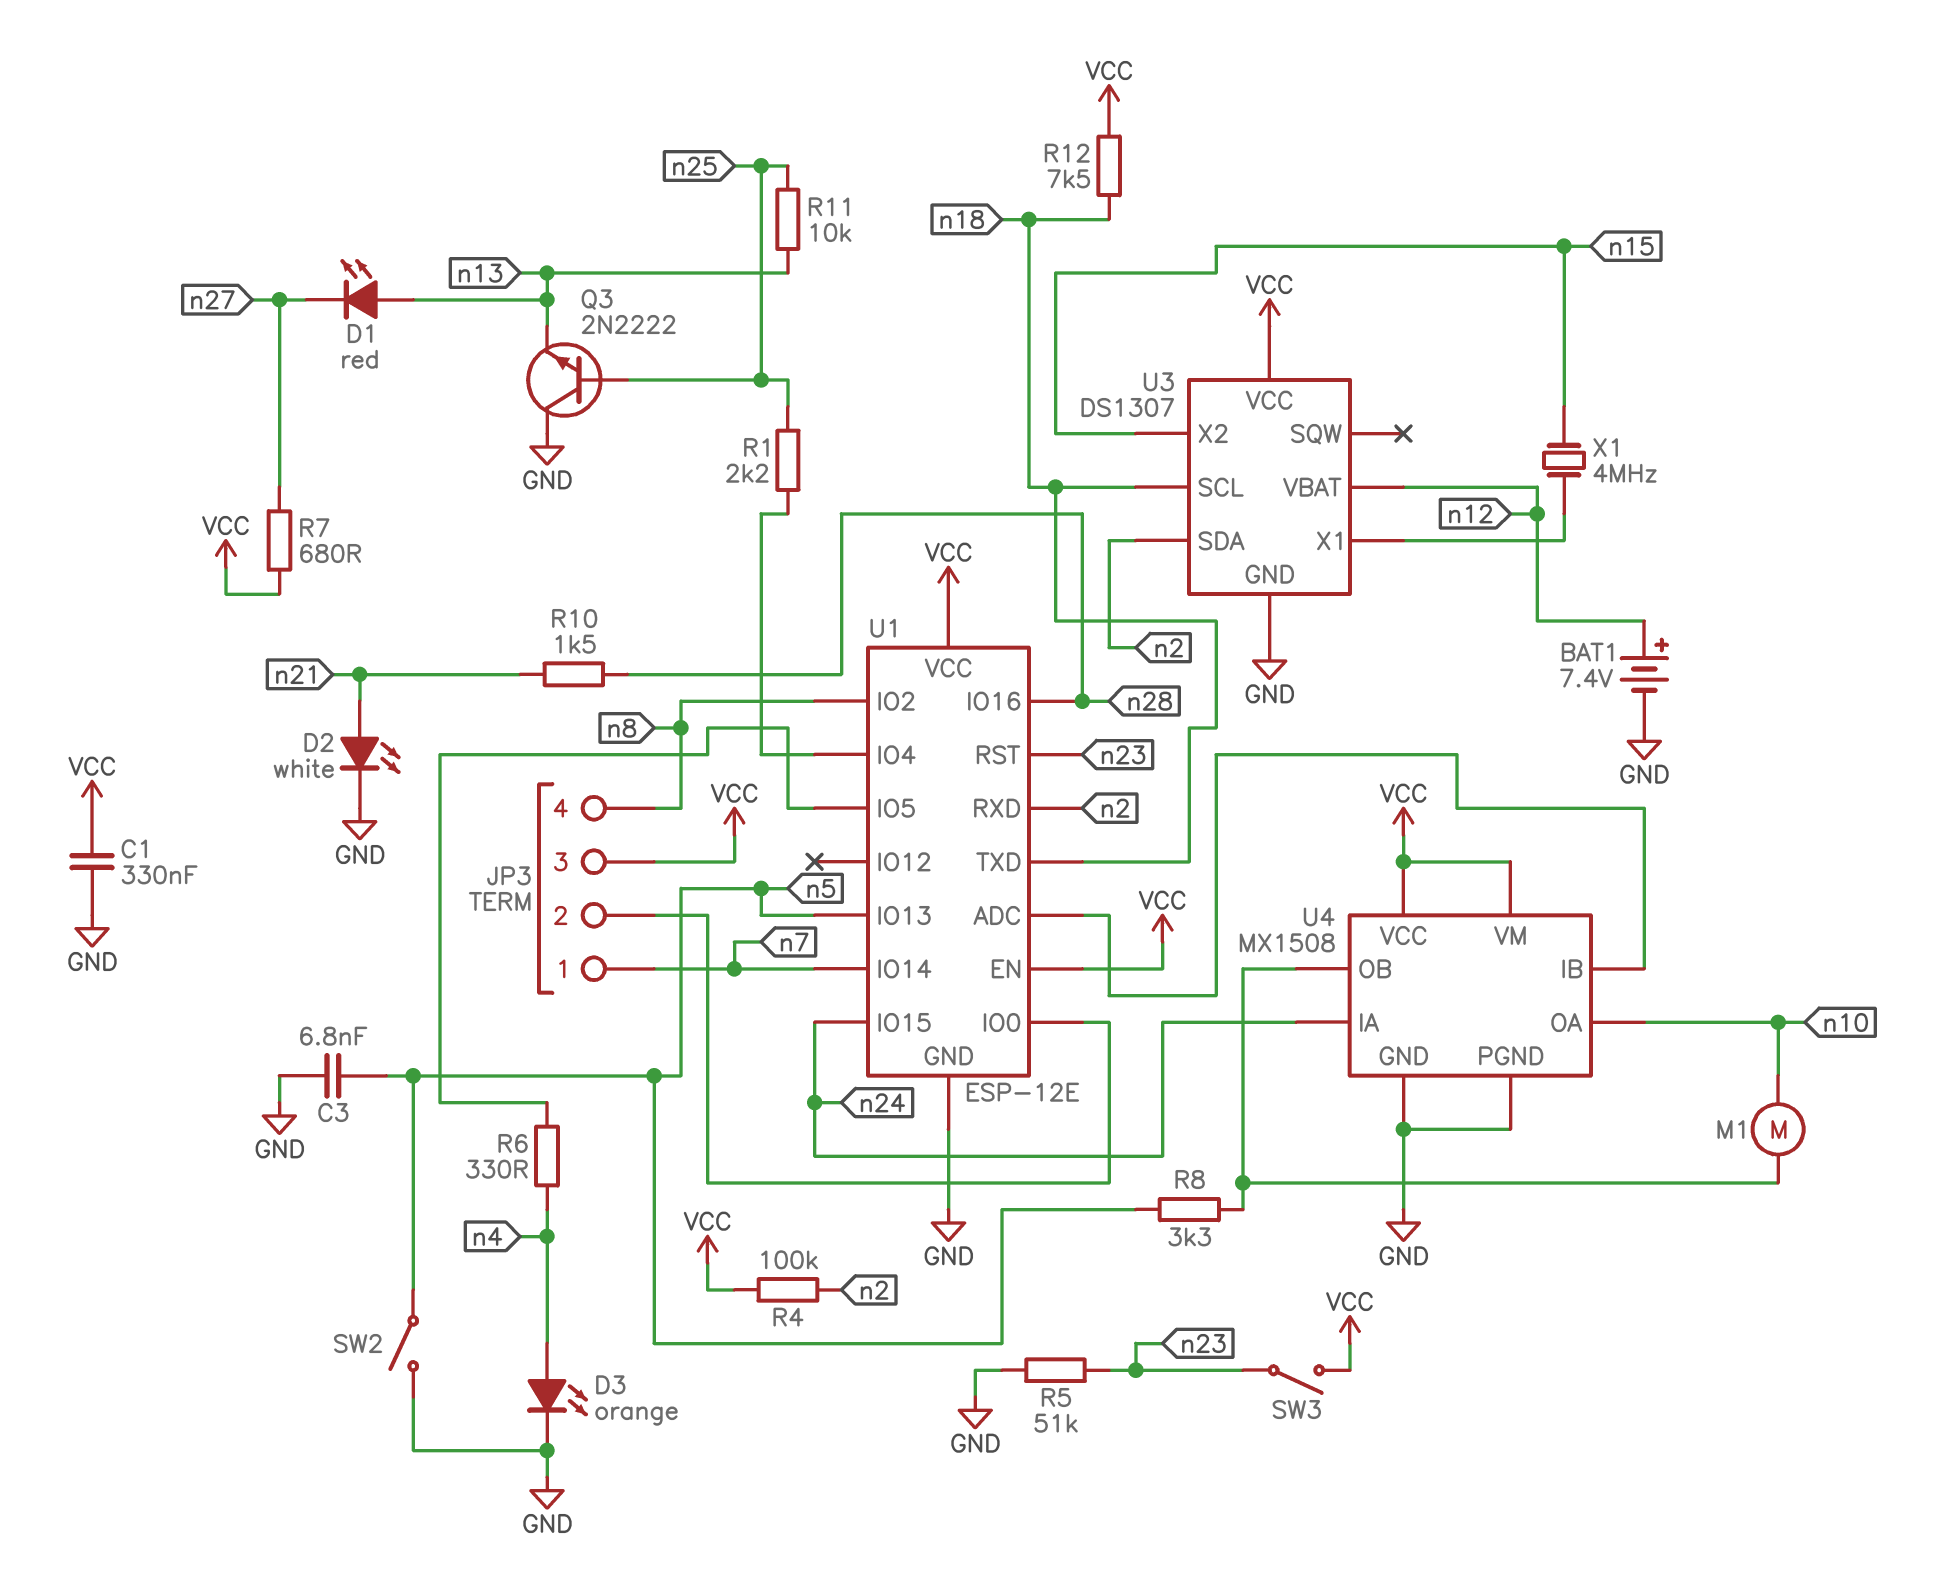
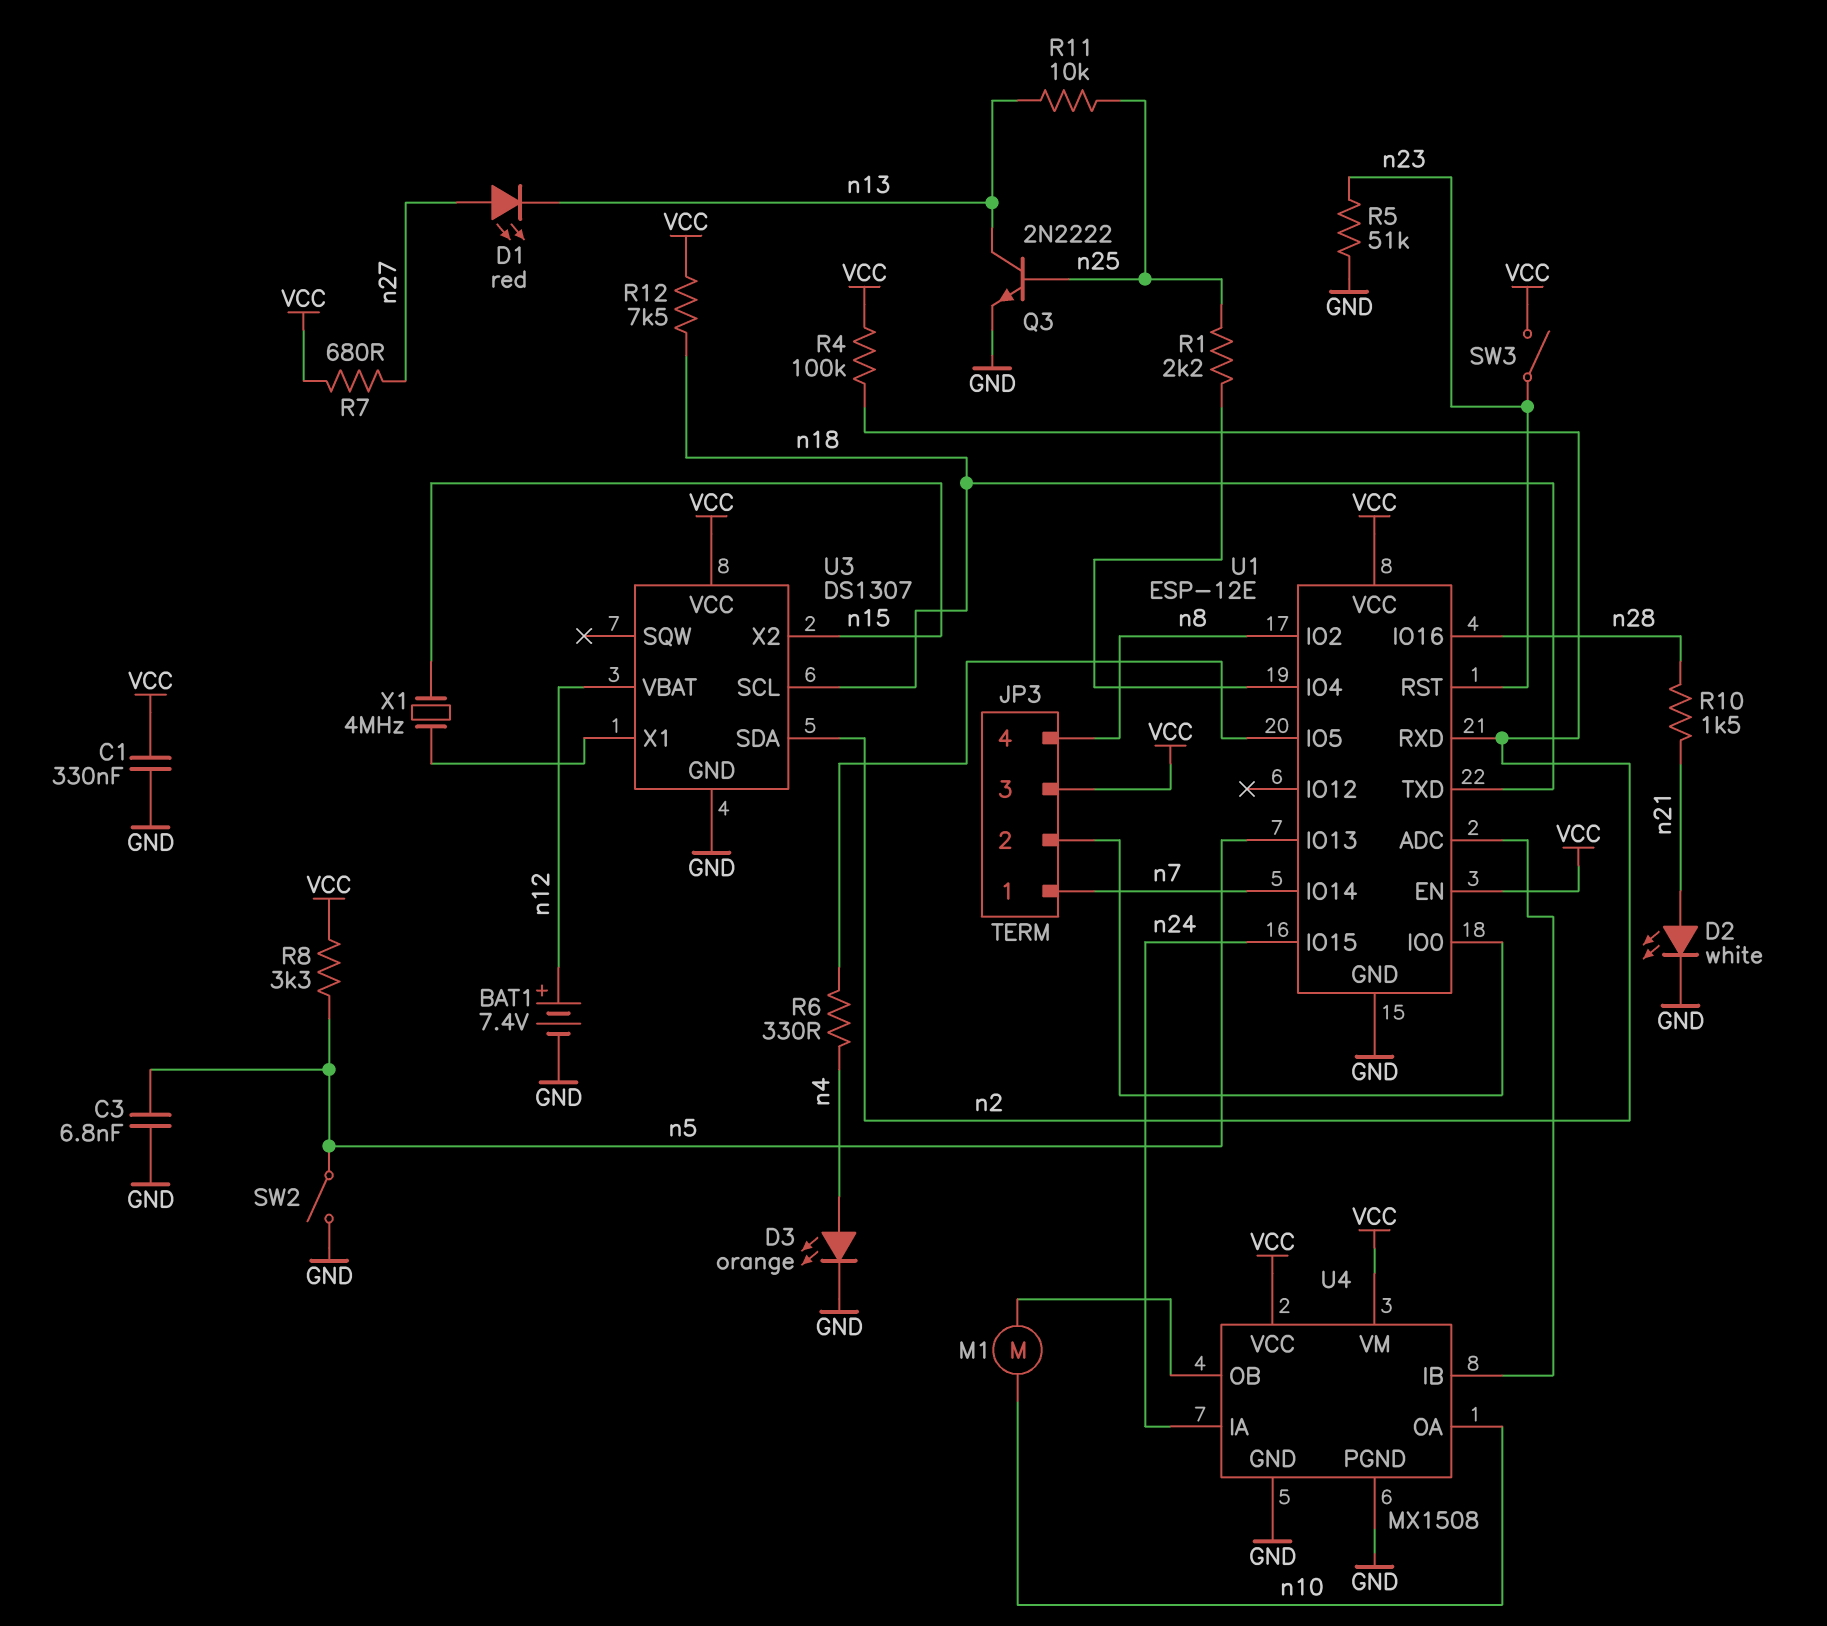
D1: LED red (A n13, K n27) -> LED red (A n27, K n13)
Q3: NPN 2N2222 (B n25, C GND, E n13) -> NPN 2N2222 (B n25, C n13, E GND)
R8: 3.3k (U4/OB, n5) -> 3.3k (VCC, n5)

